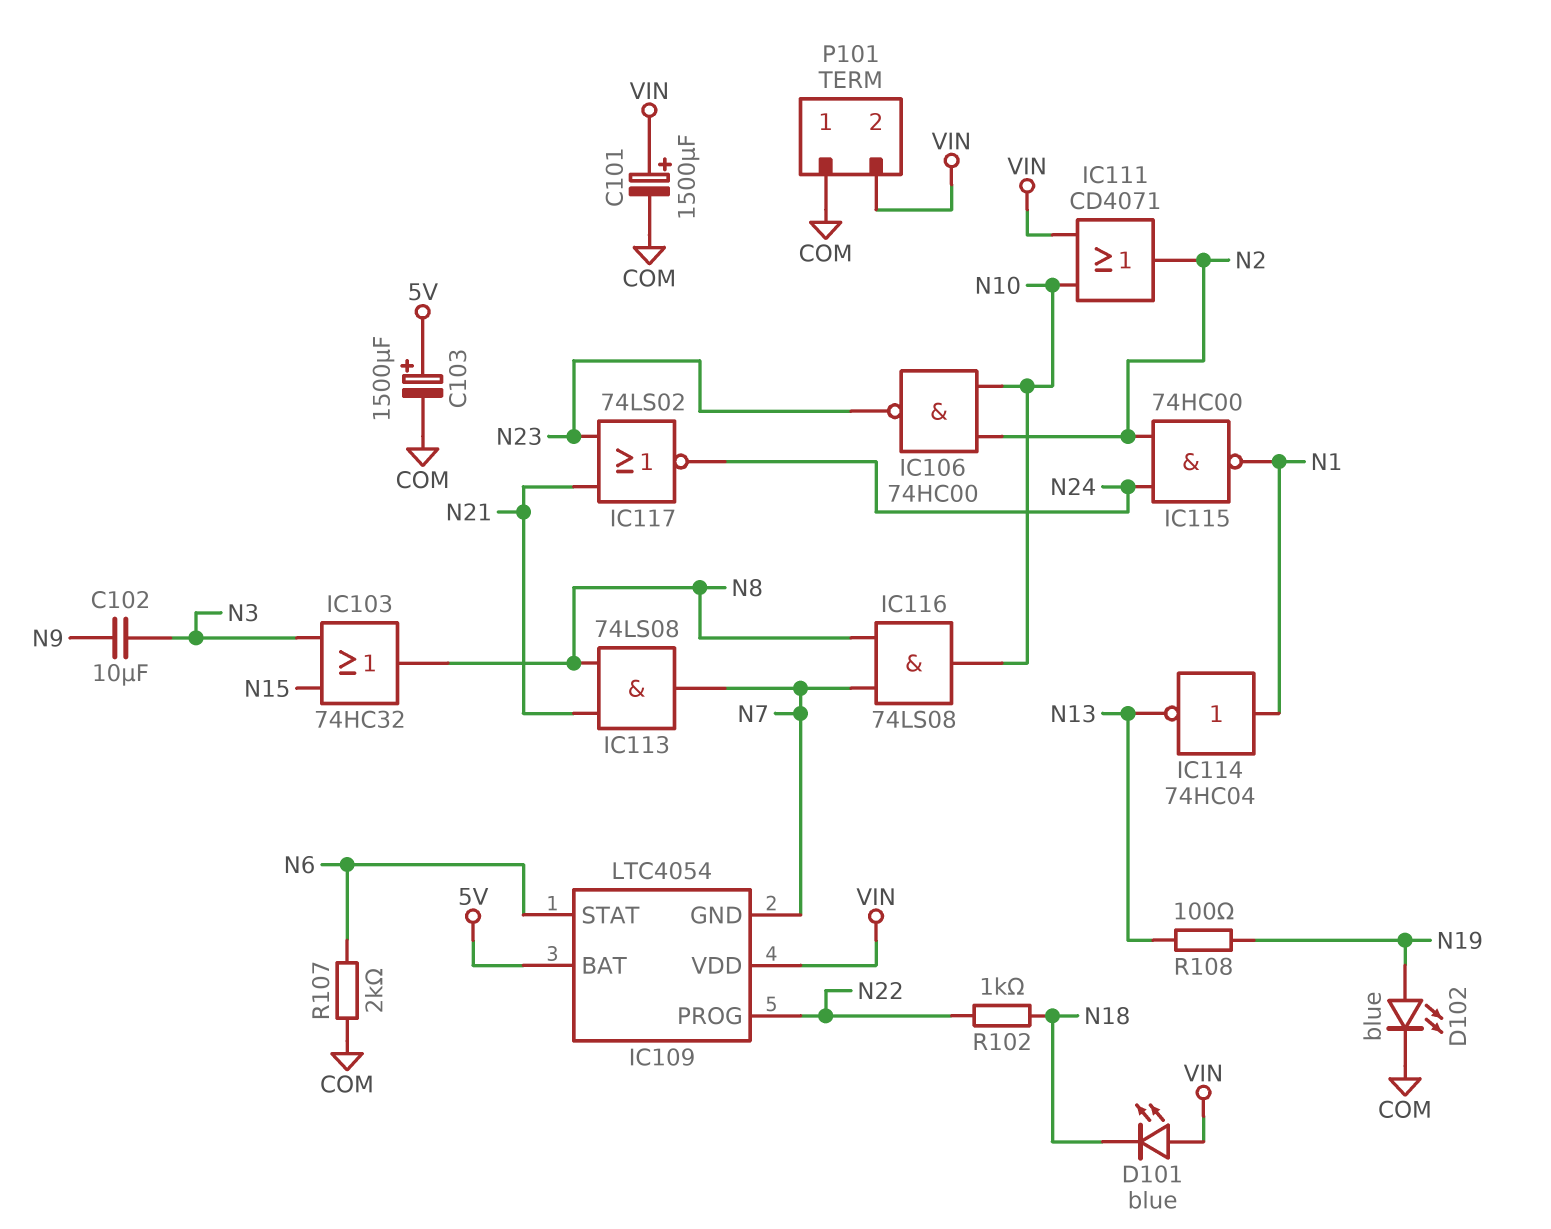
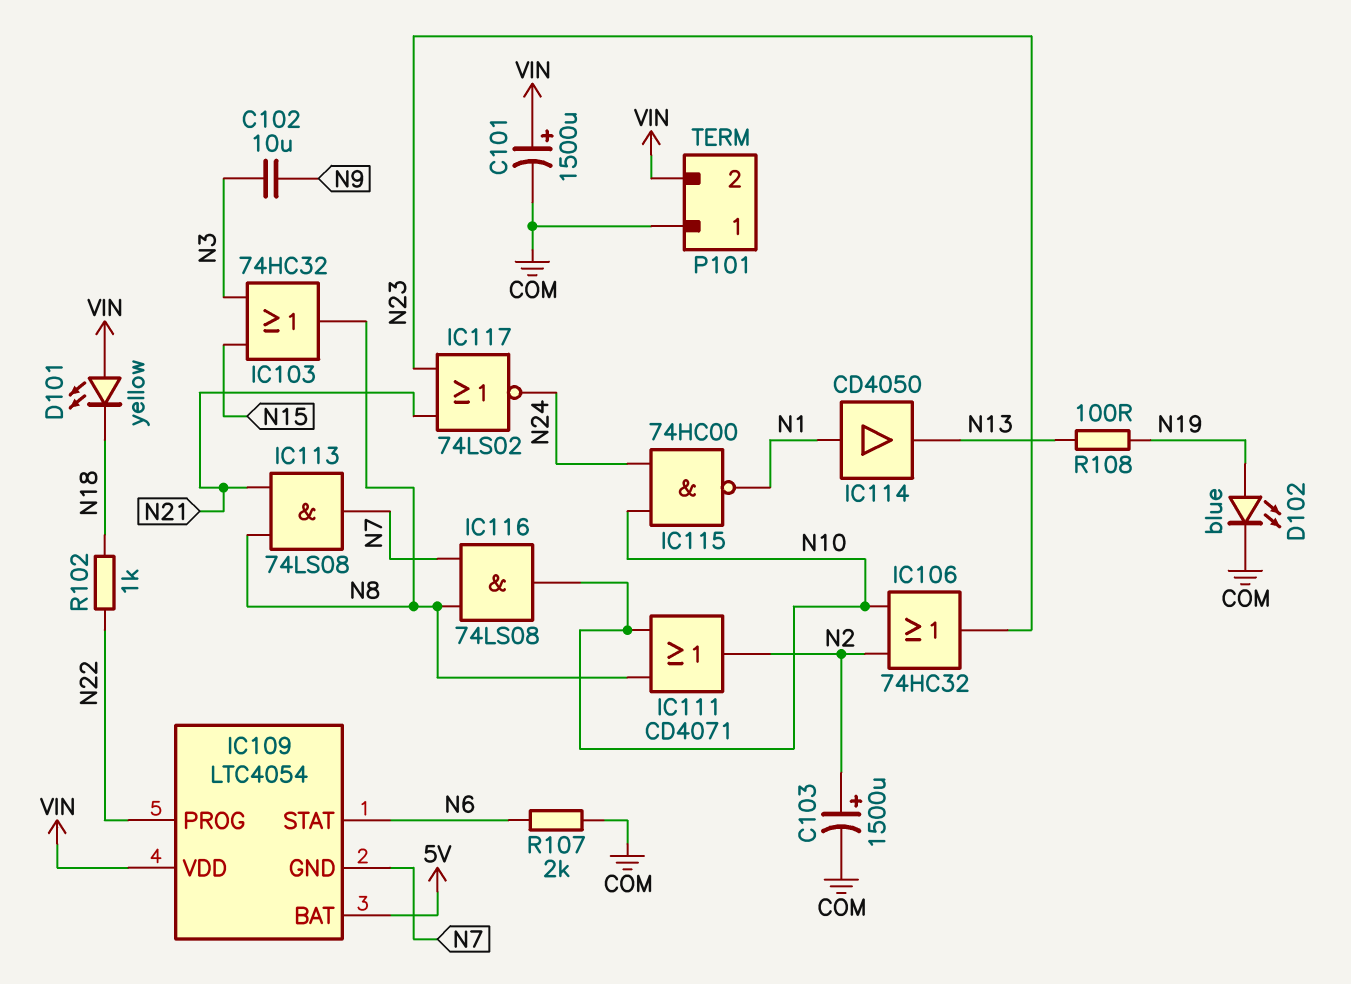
C103: 1500uF (plus 5V, minus COM) -> 1500uF (plus N2, minus COM)
D101: LED blue (A VIN, K N18) -> LED yellow (A VIN, K N18)
IC106: NAND 74HC00 (in N2, in N10, out N23) -> OR 74HC32 (in N2, in N10, out N23)
IC111: OR CD4071 (in N10, in VIN, out N2) -> OR CD4071 (in N8, in N10, out N2)
IC114: NOT 74HC04 (in N1, out N13) -> buffer CD4050 (in N1, out N13)
IC115: NAND 74HC00 (in N2, in N24, out N1) -> NAND 74HC00 (in N10, in N24, out N1)

